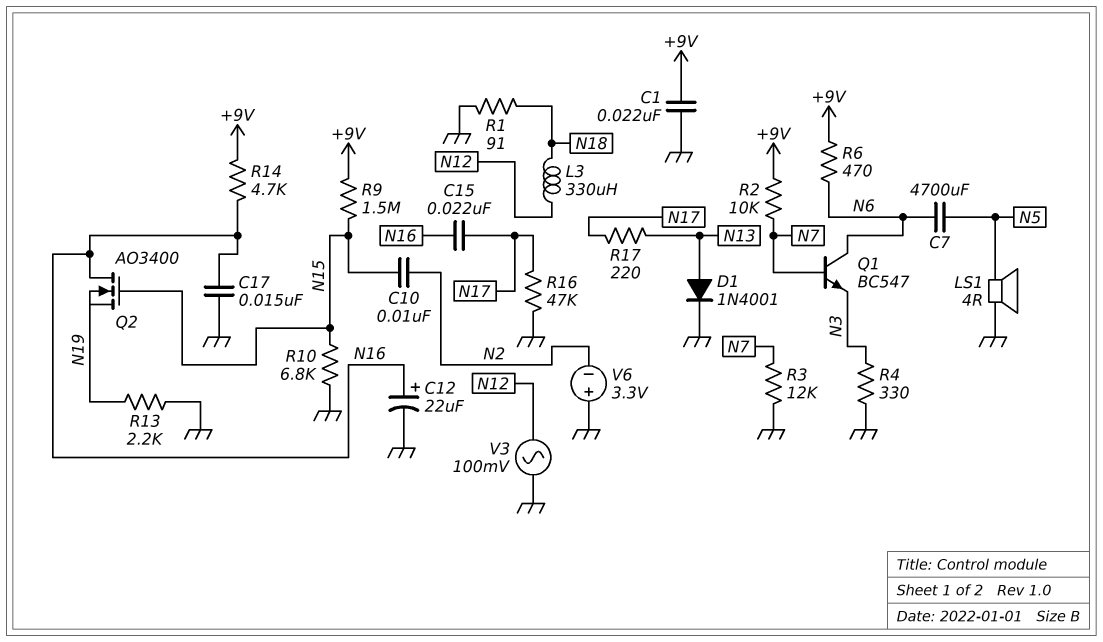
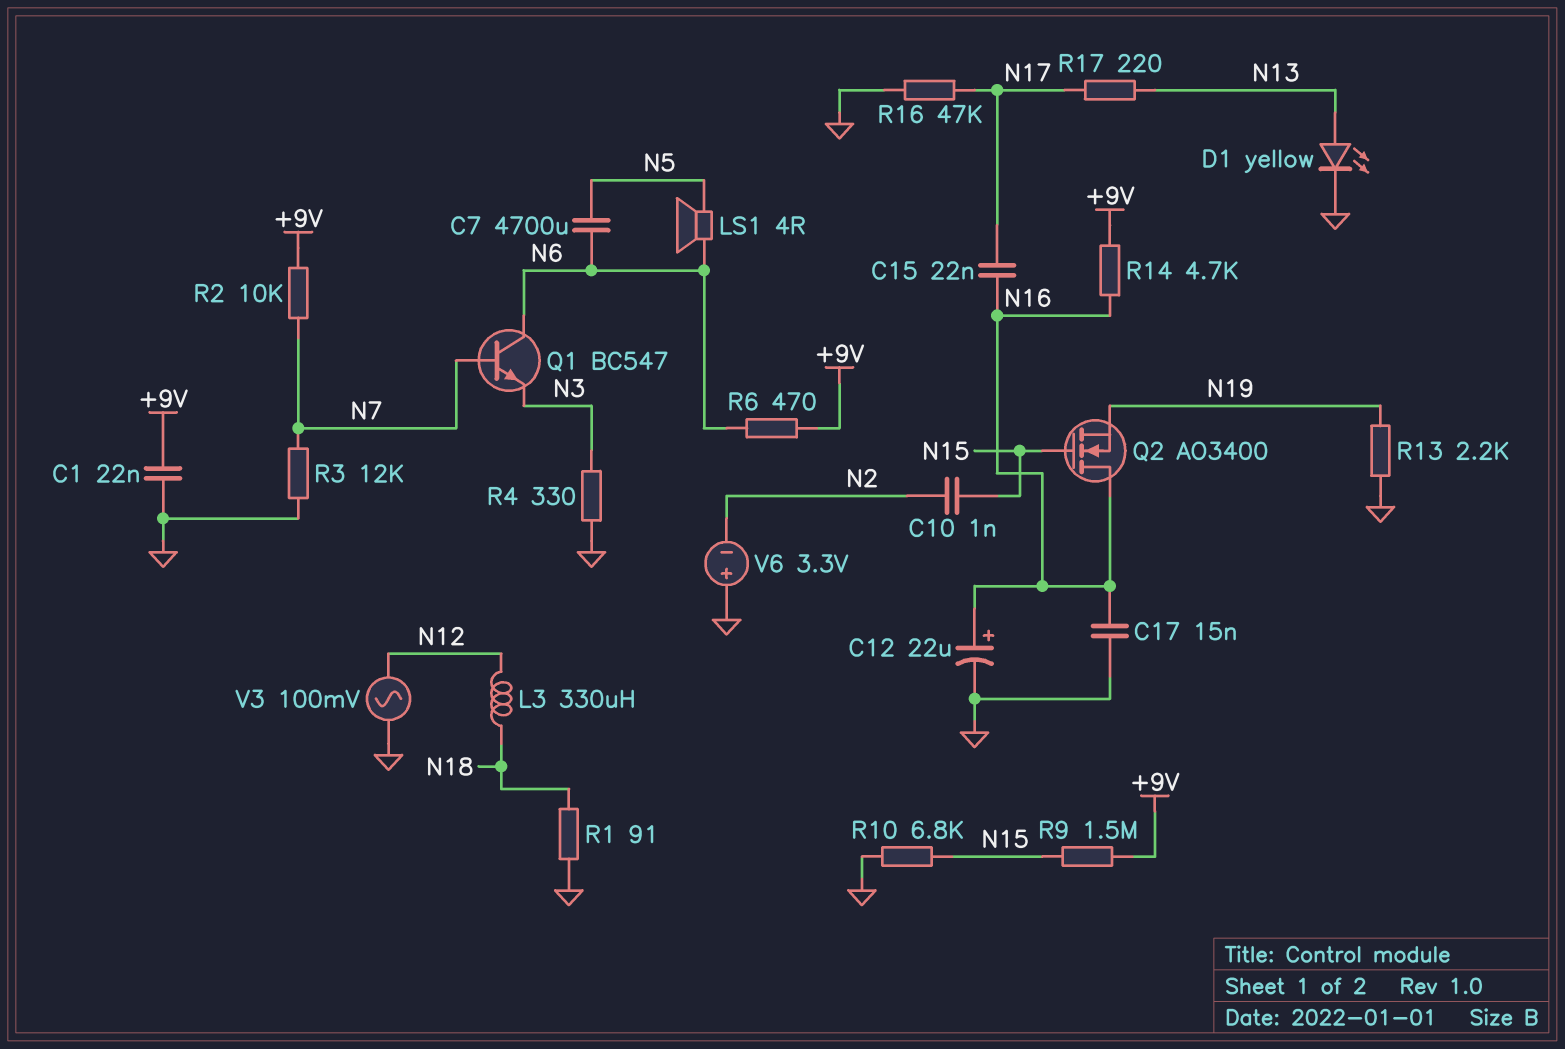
C10: 10nF (N2, N15) -> 1nF (N2, N15)
D1: diode 1N4001 (A N13, K GND) -> LED yellow (A N13, K GND)
LS1: speaker 4R (GND, N5) -> speaker 4R (N5, N6)

